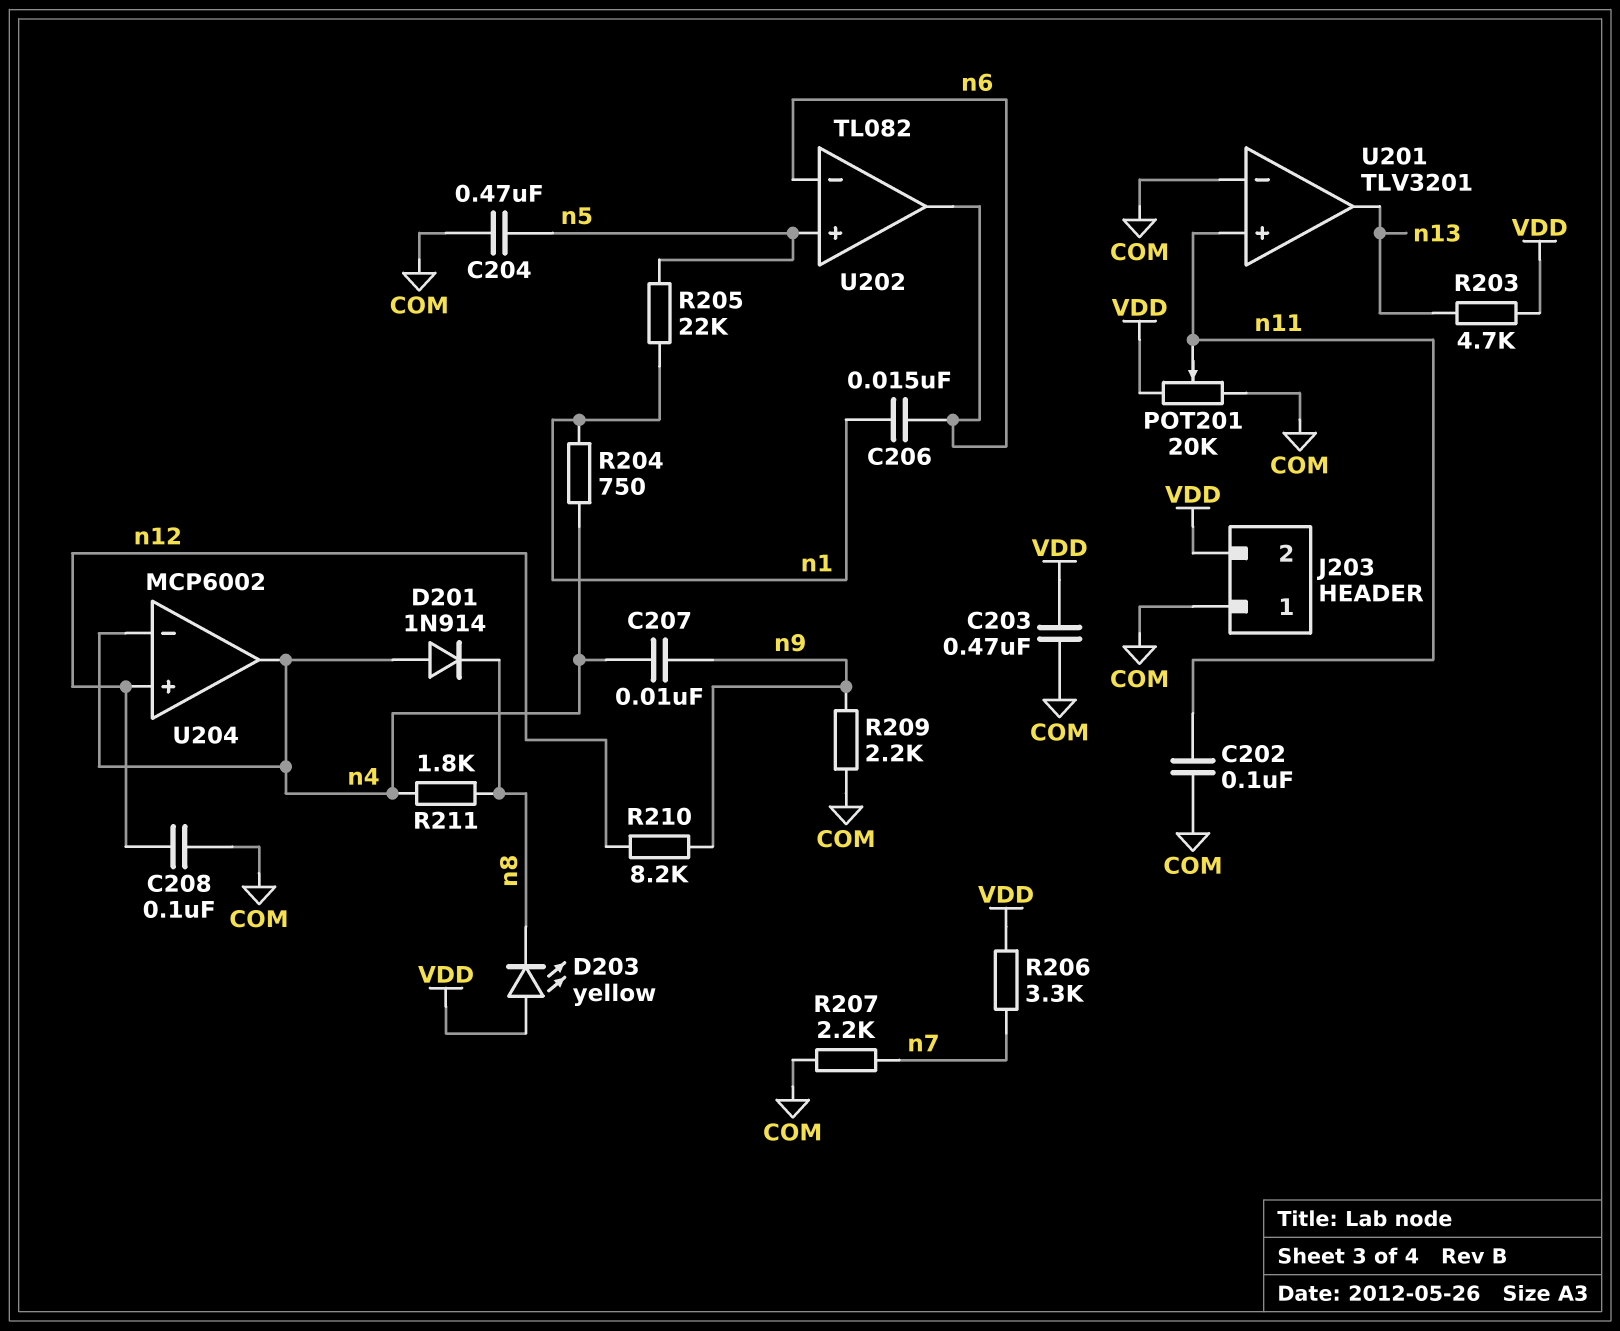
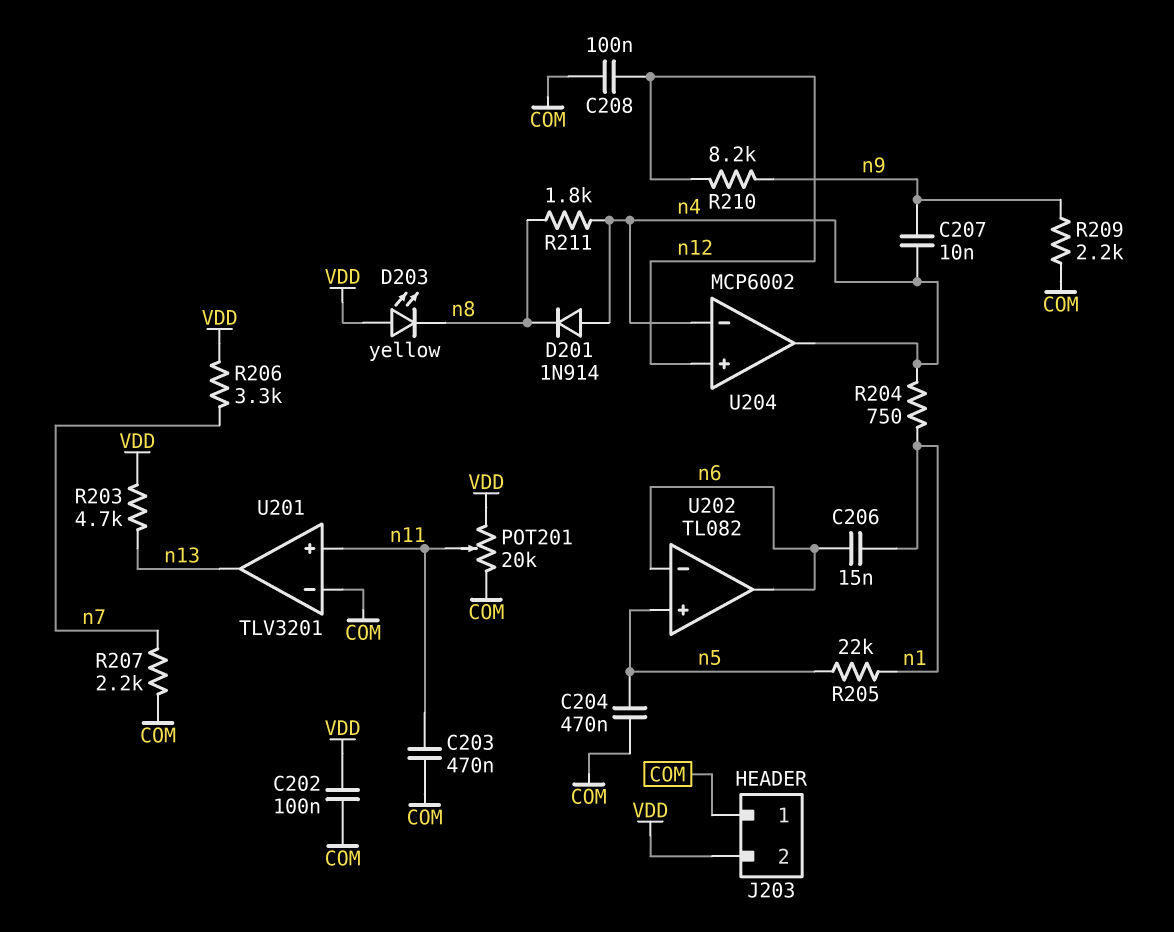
C202: 100nF (COM, n11) -> 100nF (COM, VDD)
C203: 470nF (COM, VDD) -> 470nF (COM, n11)

